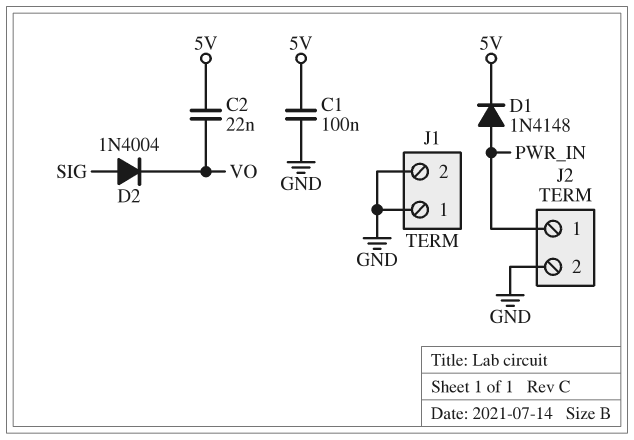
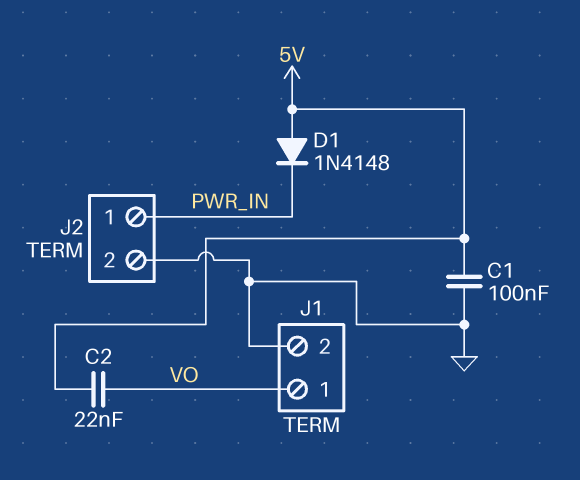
D1: diode 1N4148 (A PWR_IN, K 5V) -> diode 1N4148 (A 5V, K PWR_IN)
D2: diode 1N4004 (A SIG, K VO) -> none
J1 pin 1: GND -> VO

